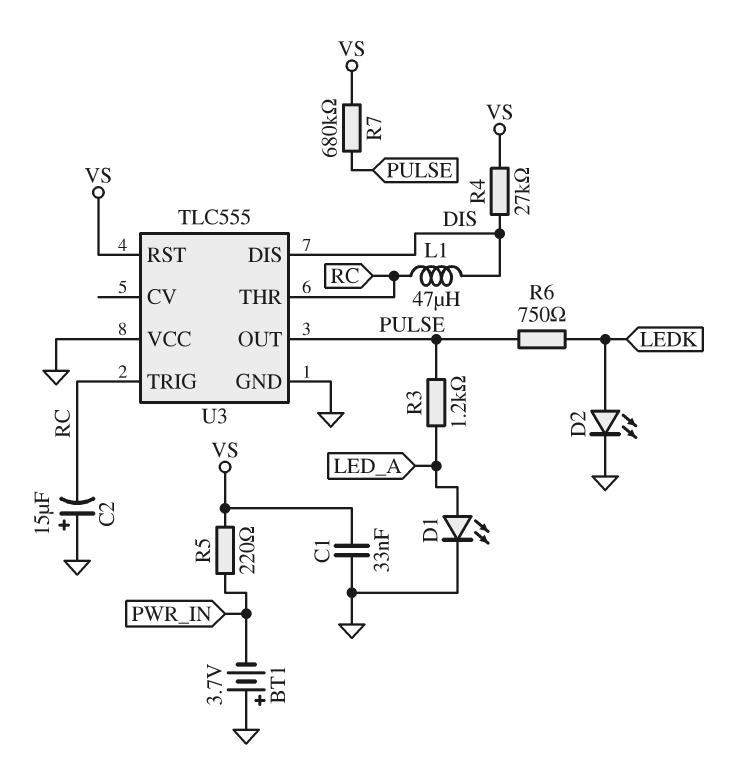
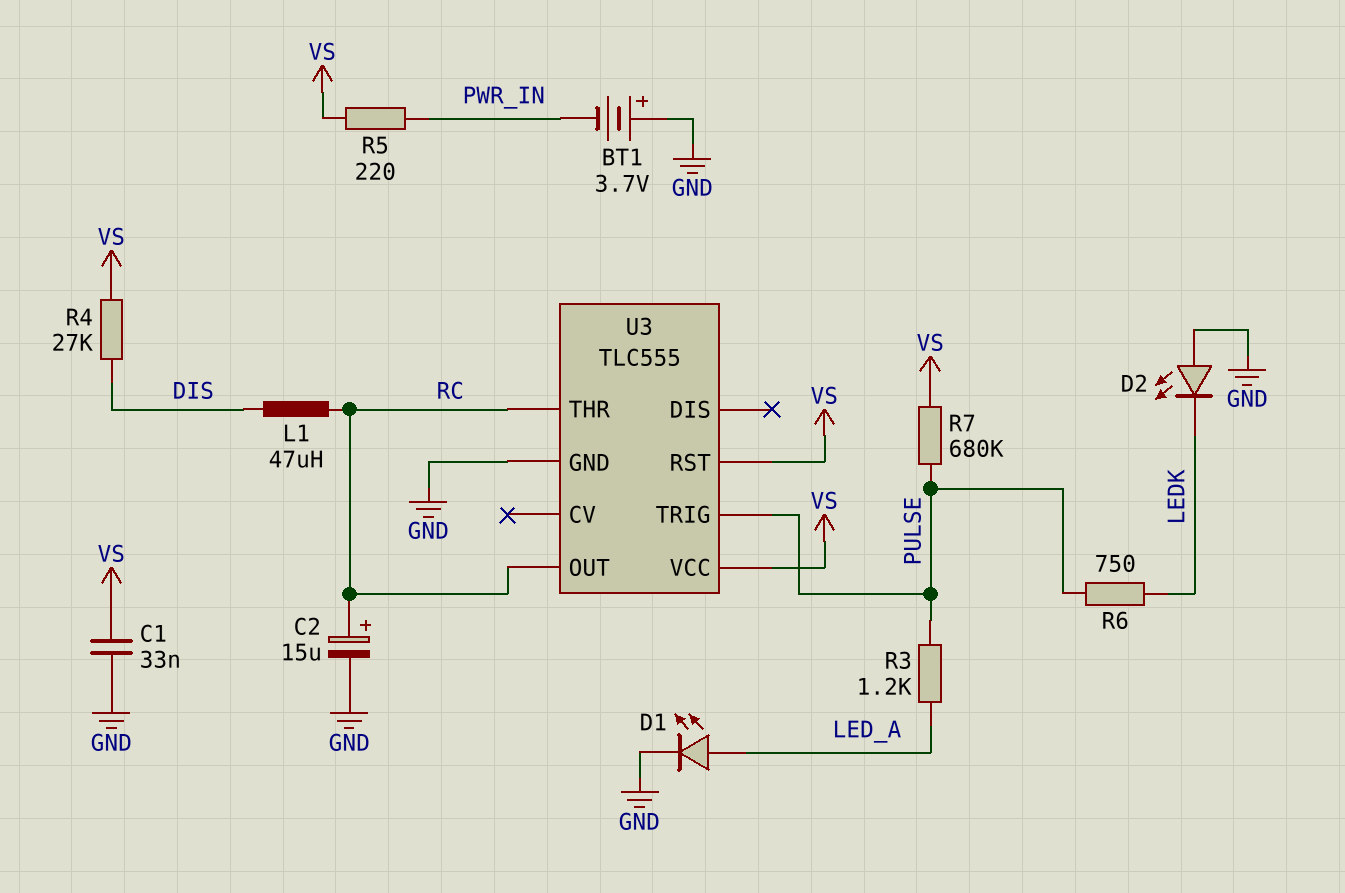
C2: 15uF (plus GND, minus RC) -> 15uF (plus RC, minus GND)
D2: LED (A LEDK, K GND) -> LED (A GND, K LEDK)
U3 pin DIS: DIS -> none
U3 pin OUT: PULSE -> RC
U3 pin TRIG: RC -> PULSE
U3 pin VCC: GND -> VS

